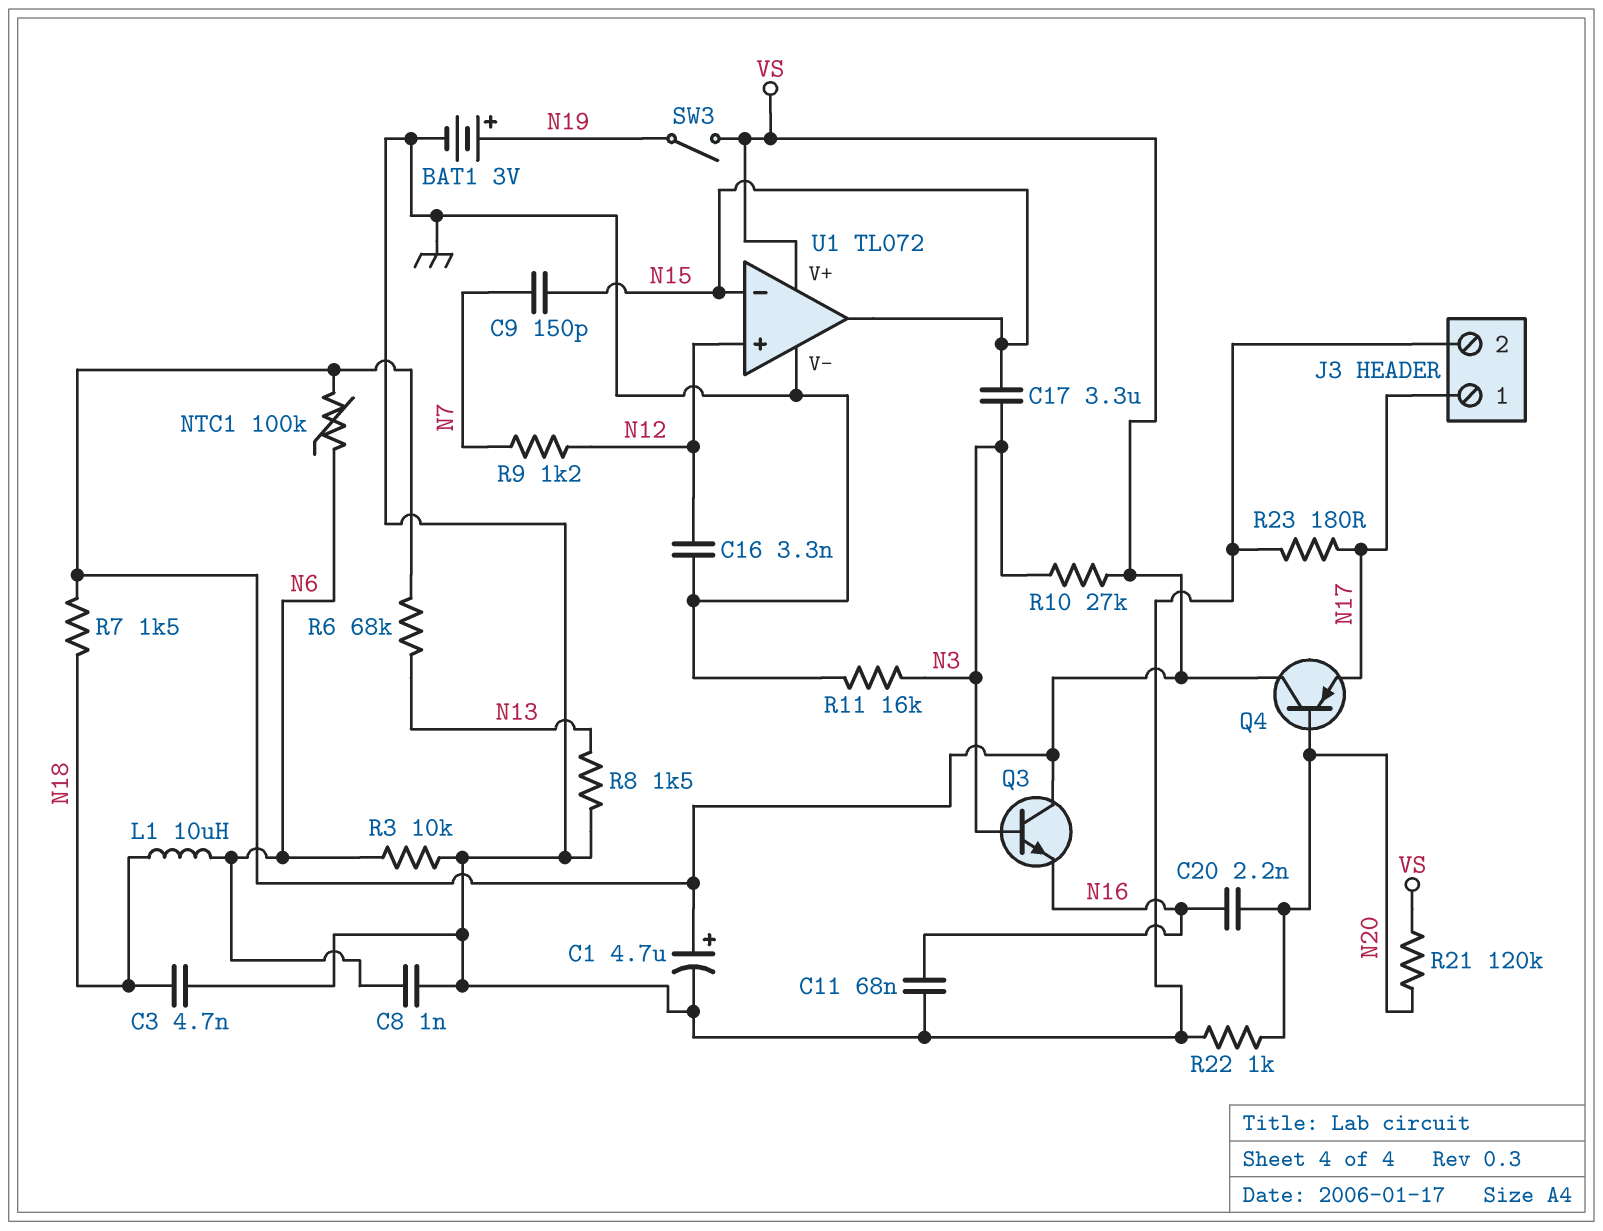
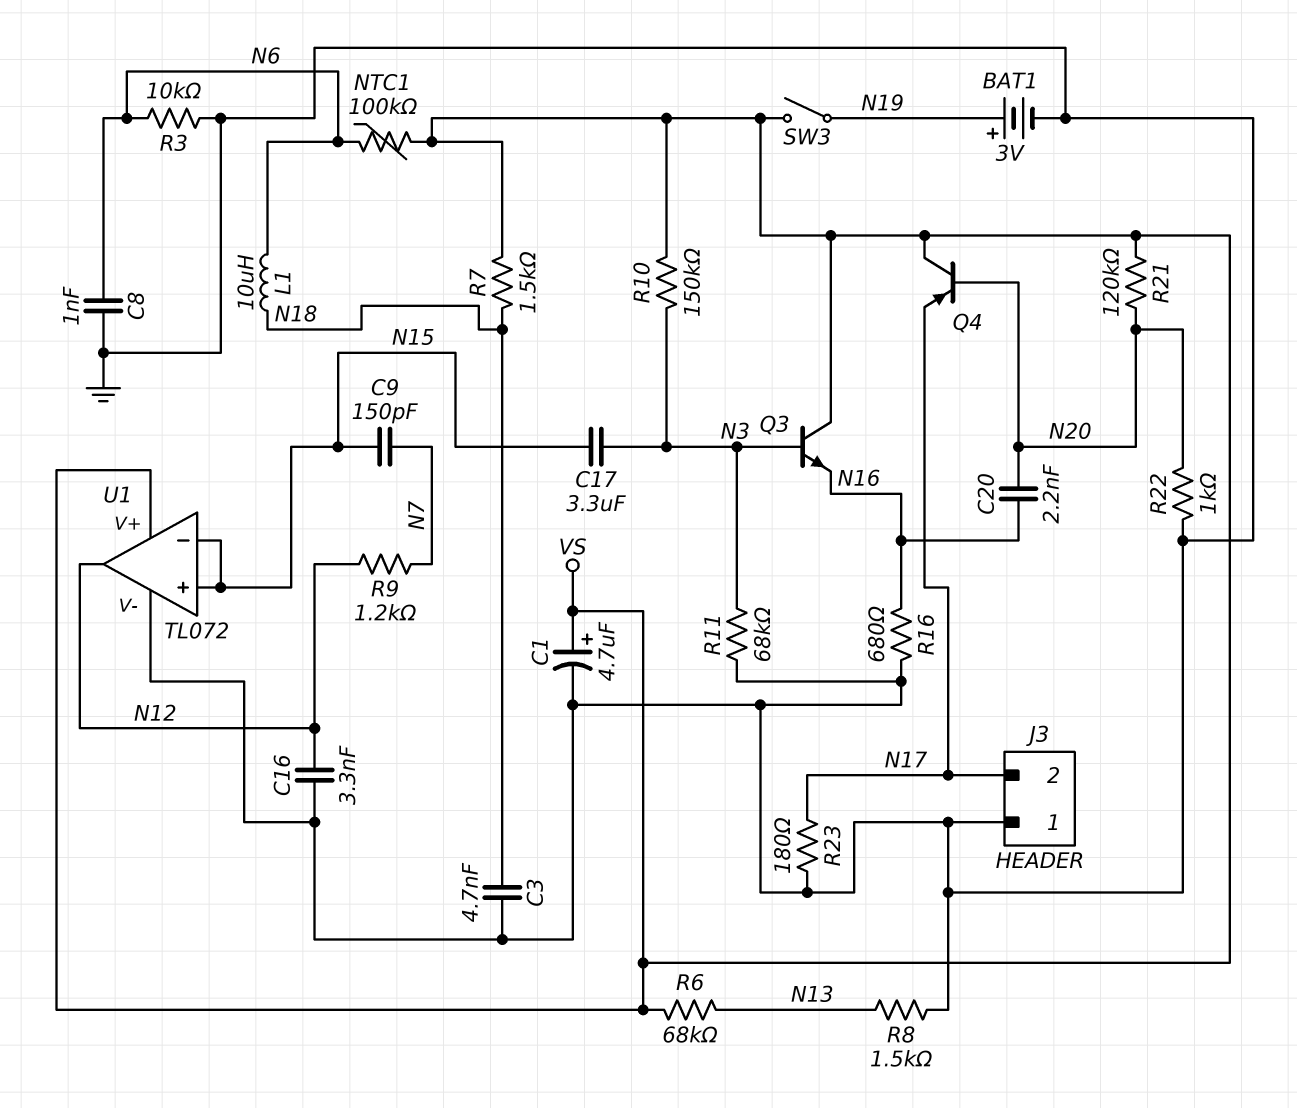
C11: 68nF (GND, N16) -> none
J3 pin 1: N17 -> GND
J3 pin 2: GND -> N17
R10: 27k (N3, VS) -> 150k (N3, VS)
R11: 16k (GND, N3) -> 68k (GND, N3)
R16: none -> 680 (GND, N16)
U1 pin in+: N12 -> N15
U1 pin out: N15 -> N12

